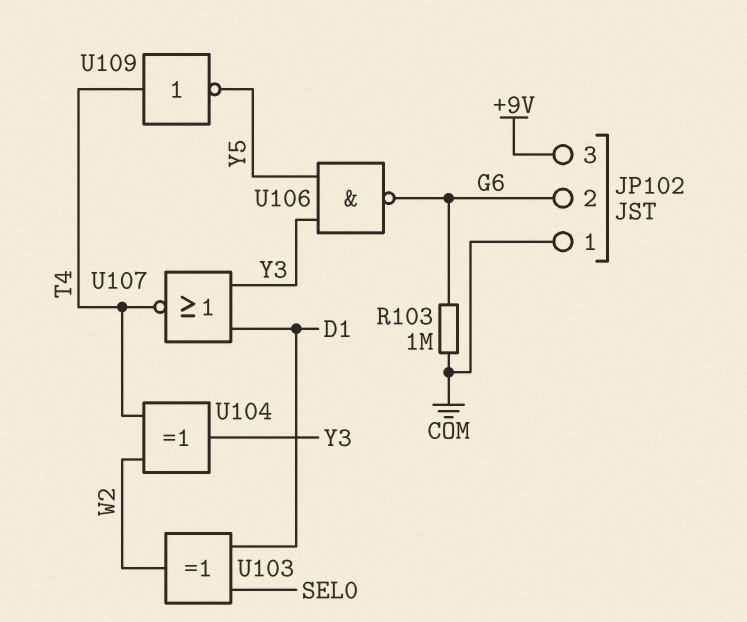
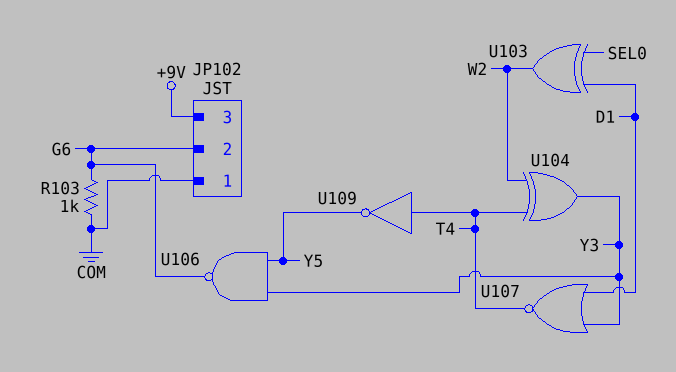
R103: 1M (COM, G6) -> 1k (COM, G6)

